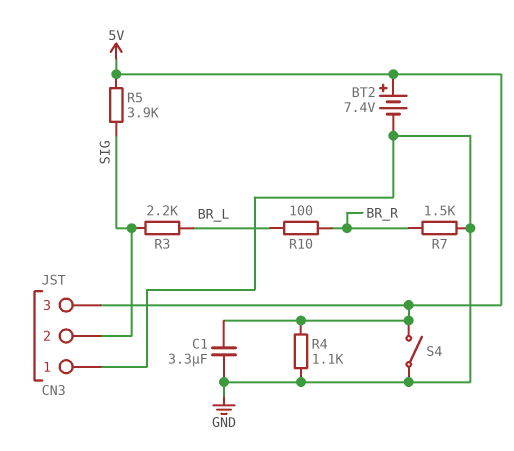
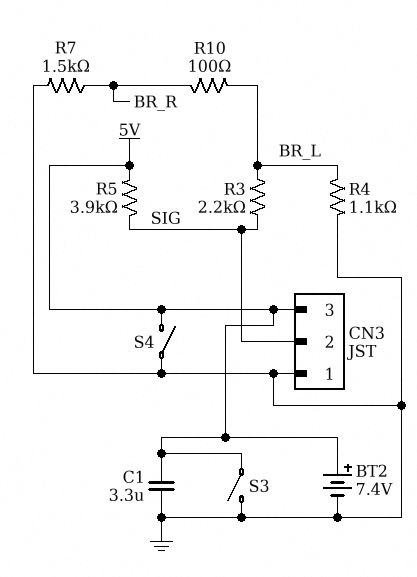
R4: 1.1k (5V, GND) -> 1.1k (BR_L, GND)
S3: none -> switch (5V, GND)

